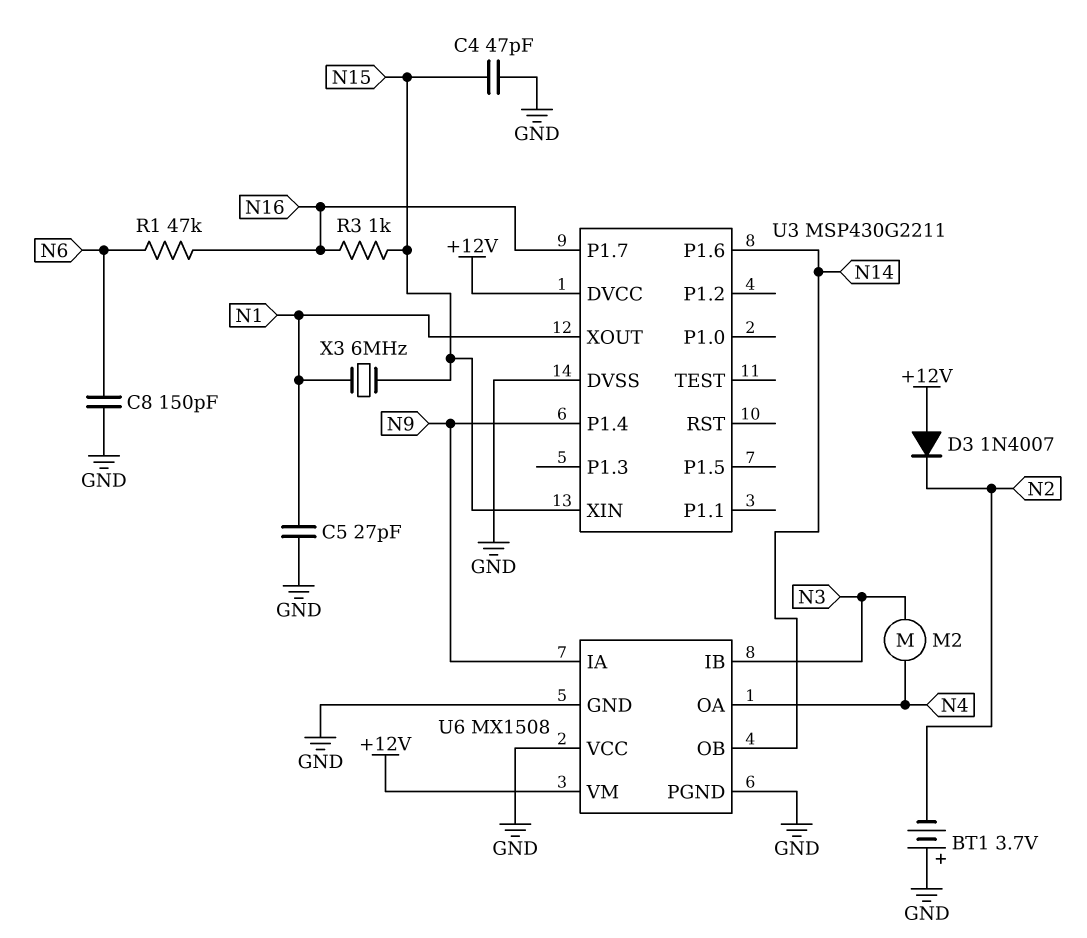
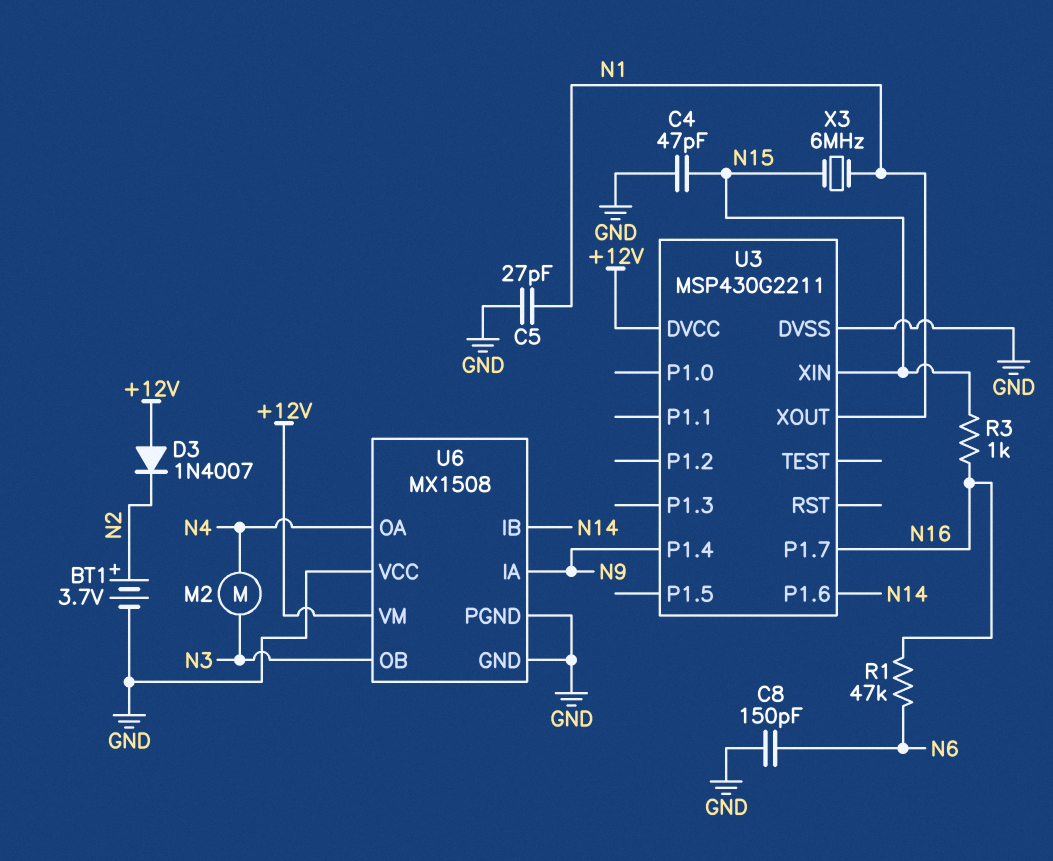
BT1: 3.7V (plus GND, minus N2) -> 3.7V (plus N2, minus GND)
U6 pin IB: N3 -> N14
U6 pin OB: N14 -> N3

